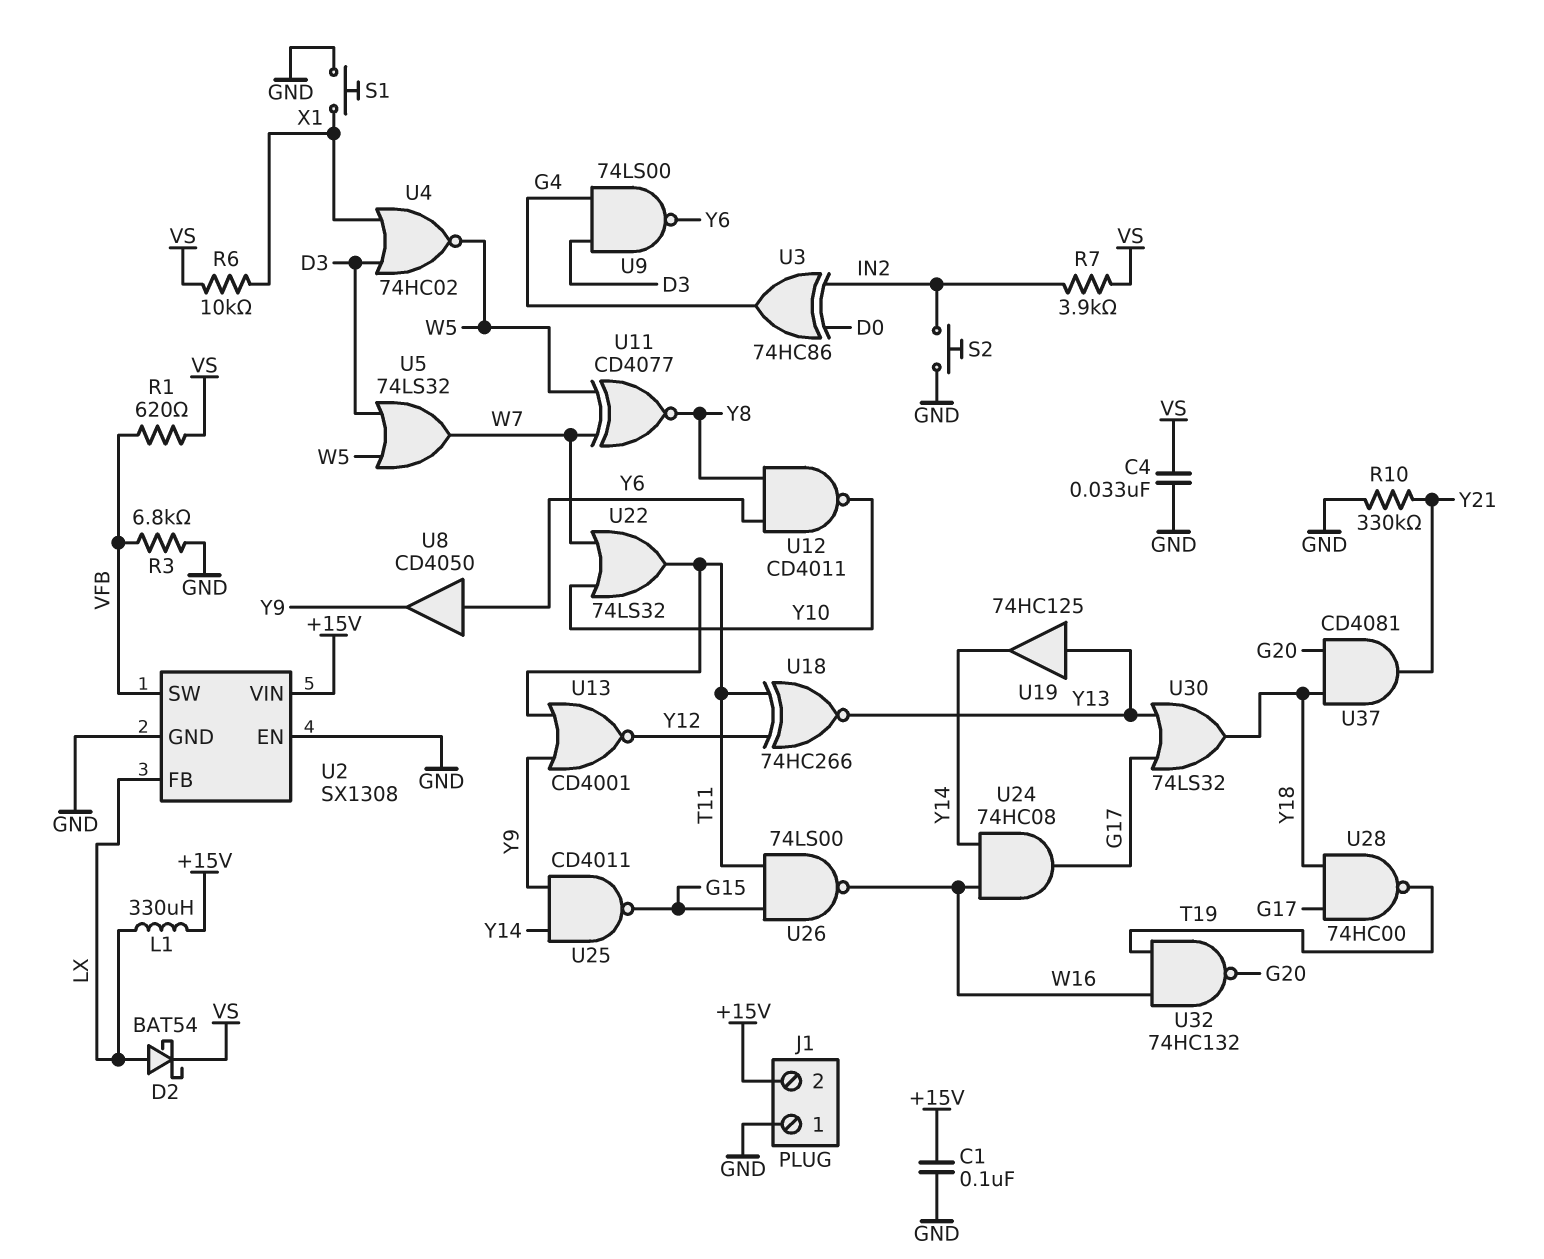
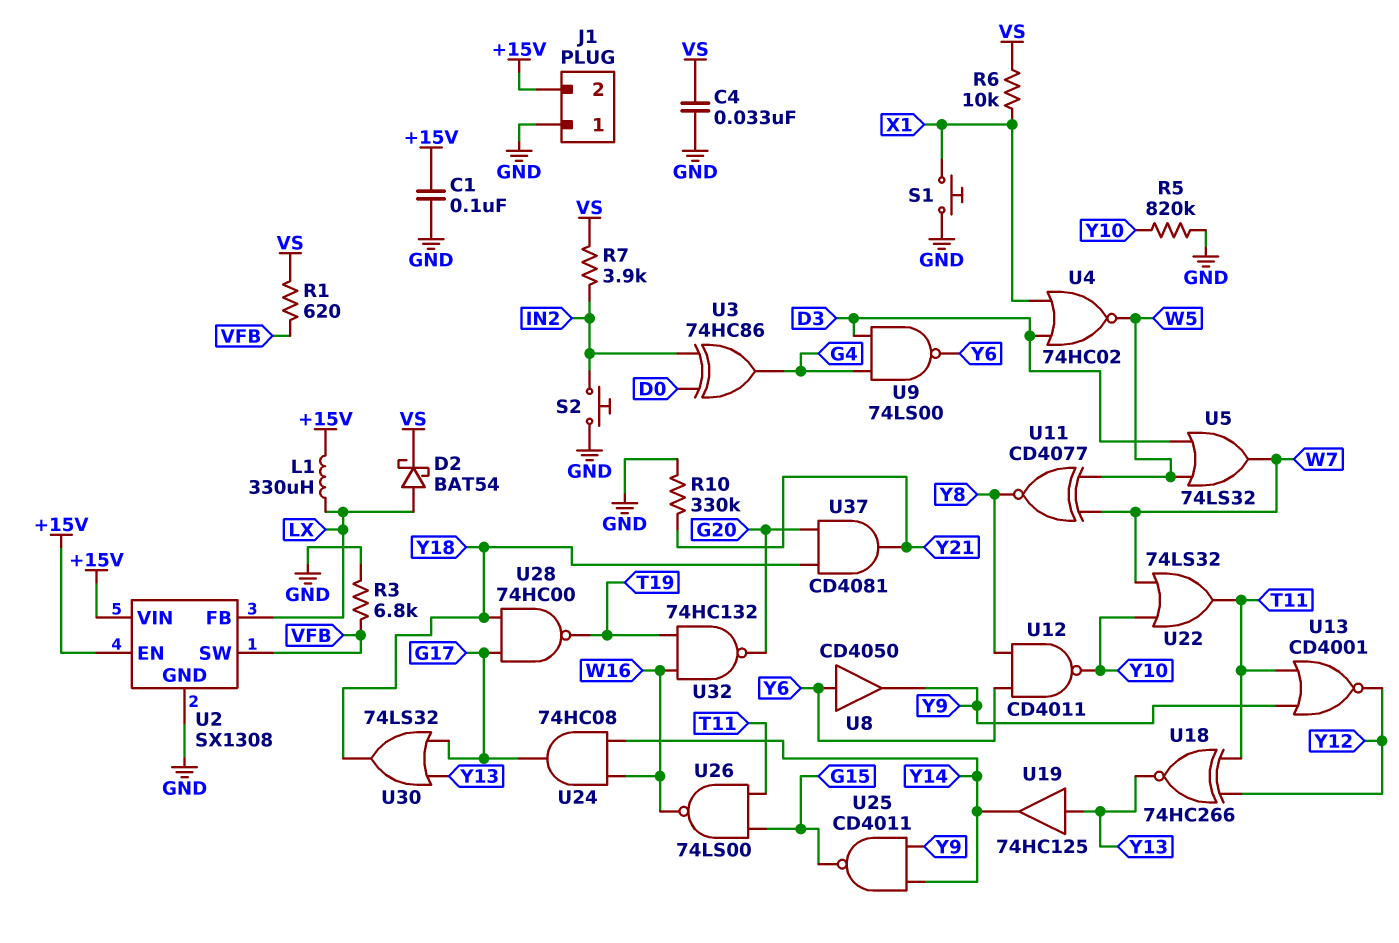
R5: none -> 820k (GND, Y10)
U2 pin EN: GND -> +15V

